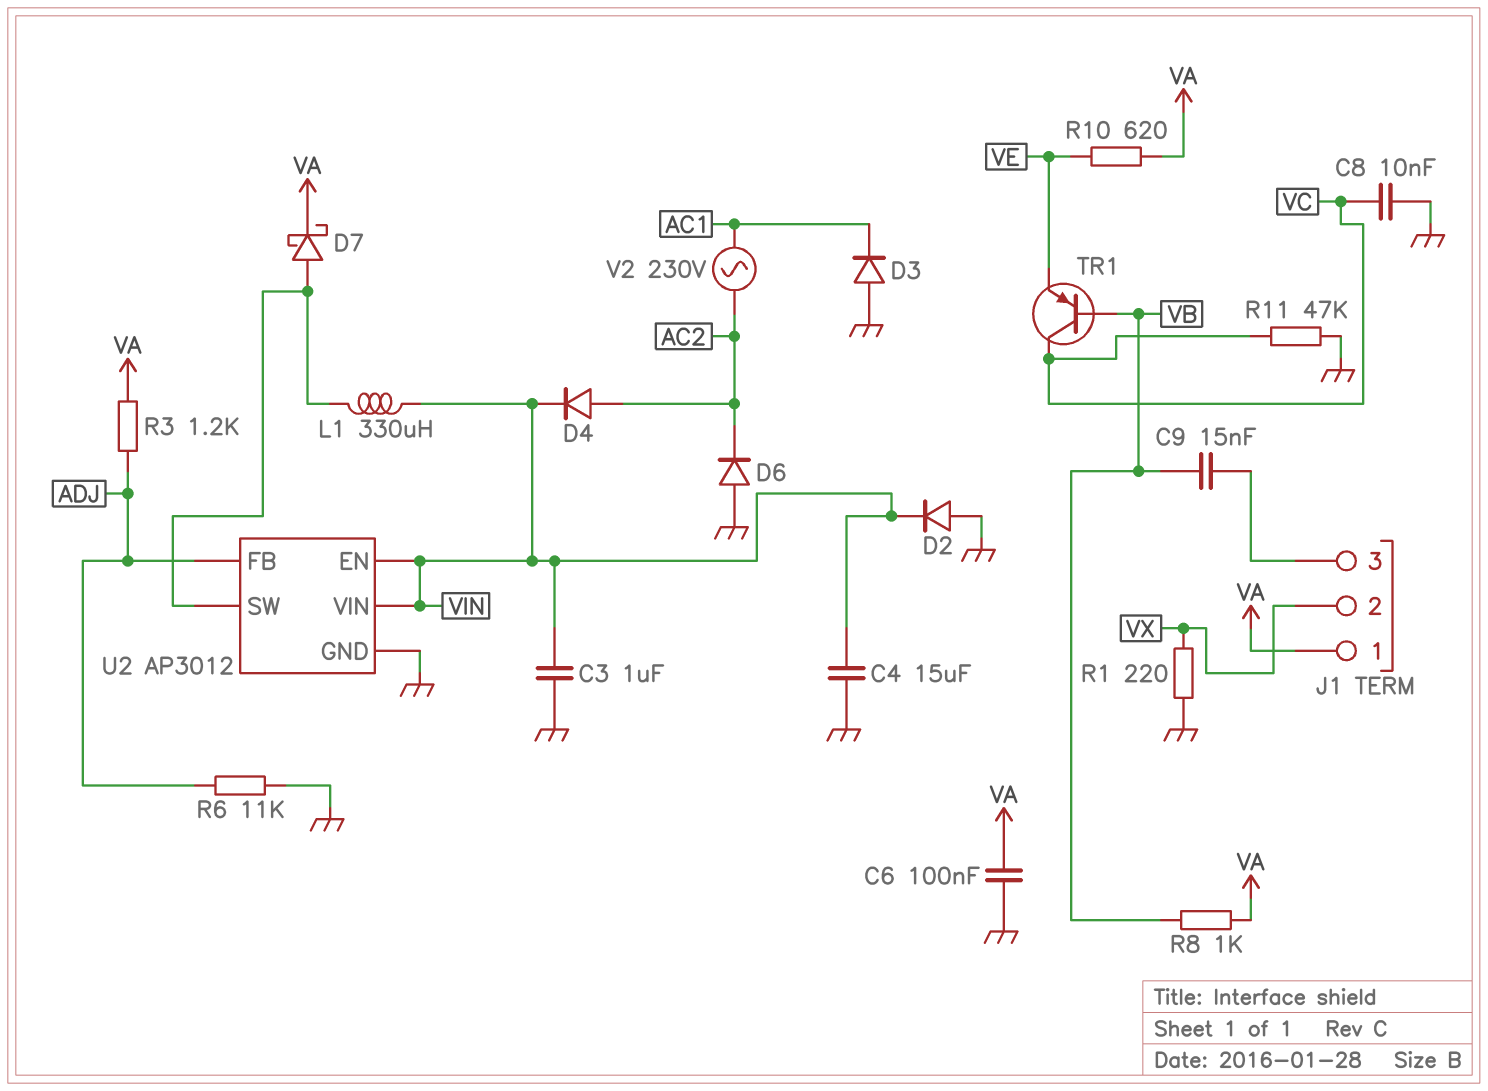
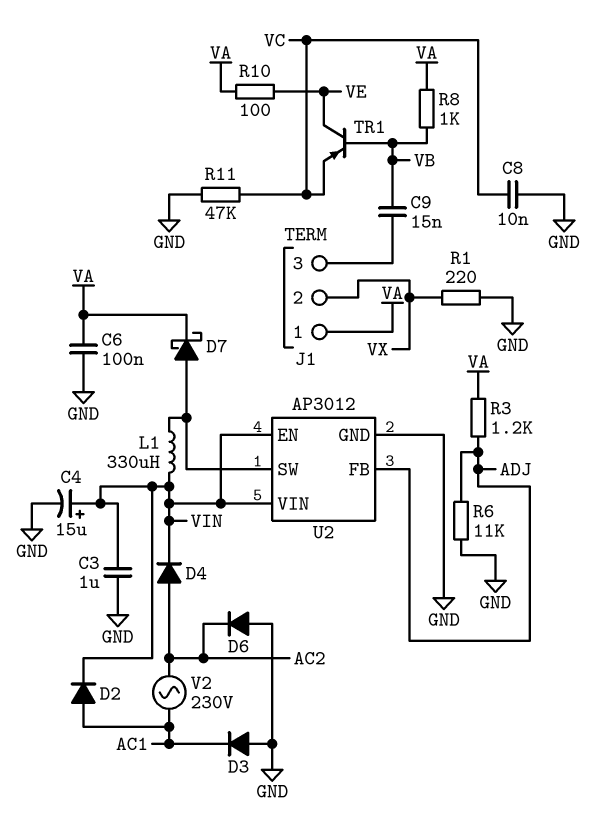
C4: 15uF (GND, VIN) -> 15uF (plus VIN, minus GND)
D2: diode (A GND, K VIN) -> diode (A AC1, K VIN)
R10: 620 (VA, VE) -> 100 (VA, VE)
TR1: PNP (B VB, C VC, E VE) -> PNP (B VB, C VE, E VC)

